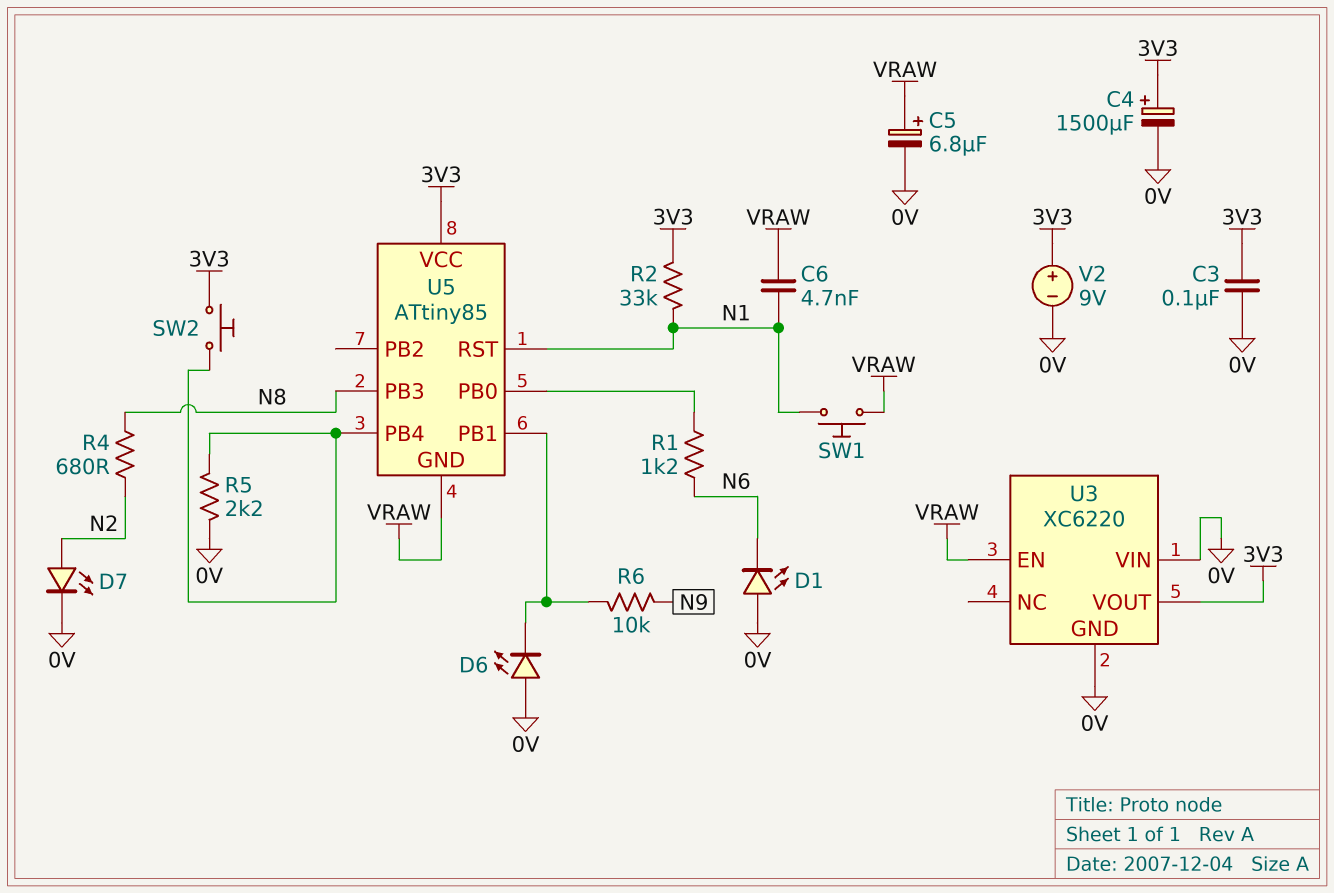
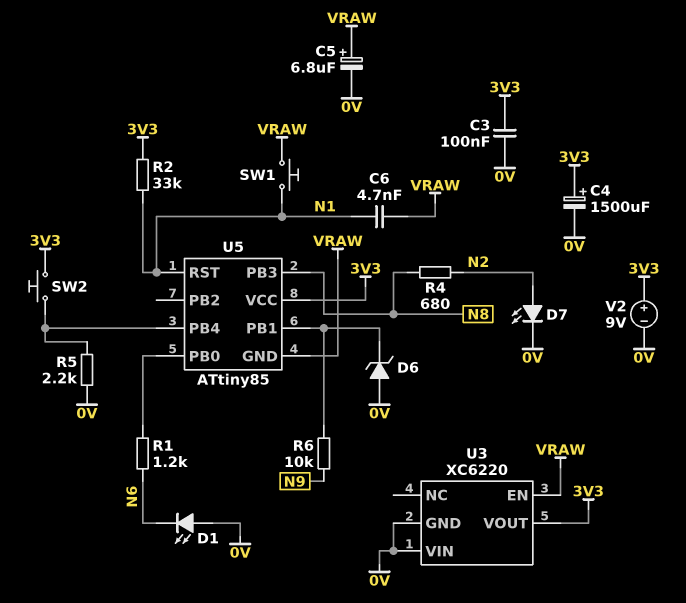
D6: LED (A 0V, K U5/PB1) -> zener (A 0V, K U5/PB1)

